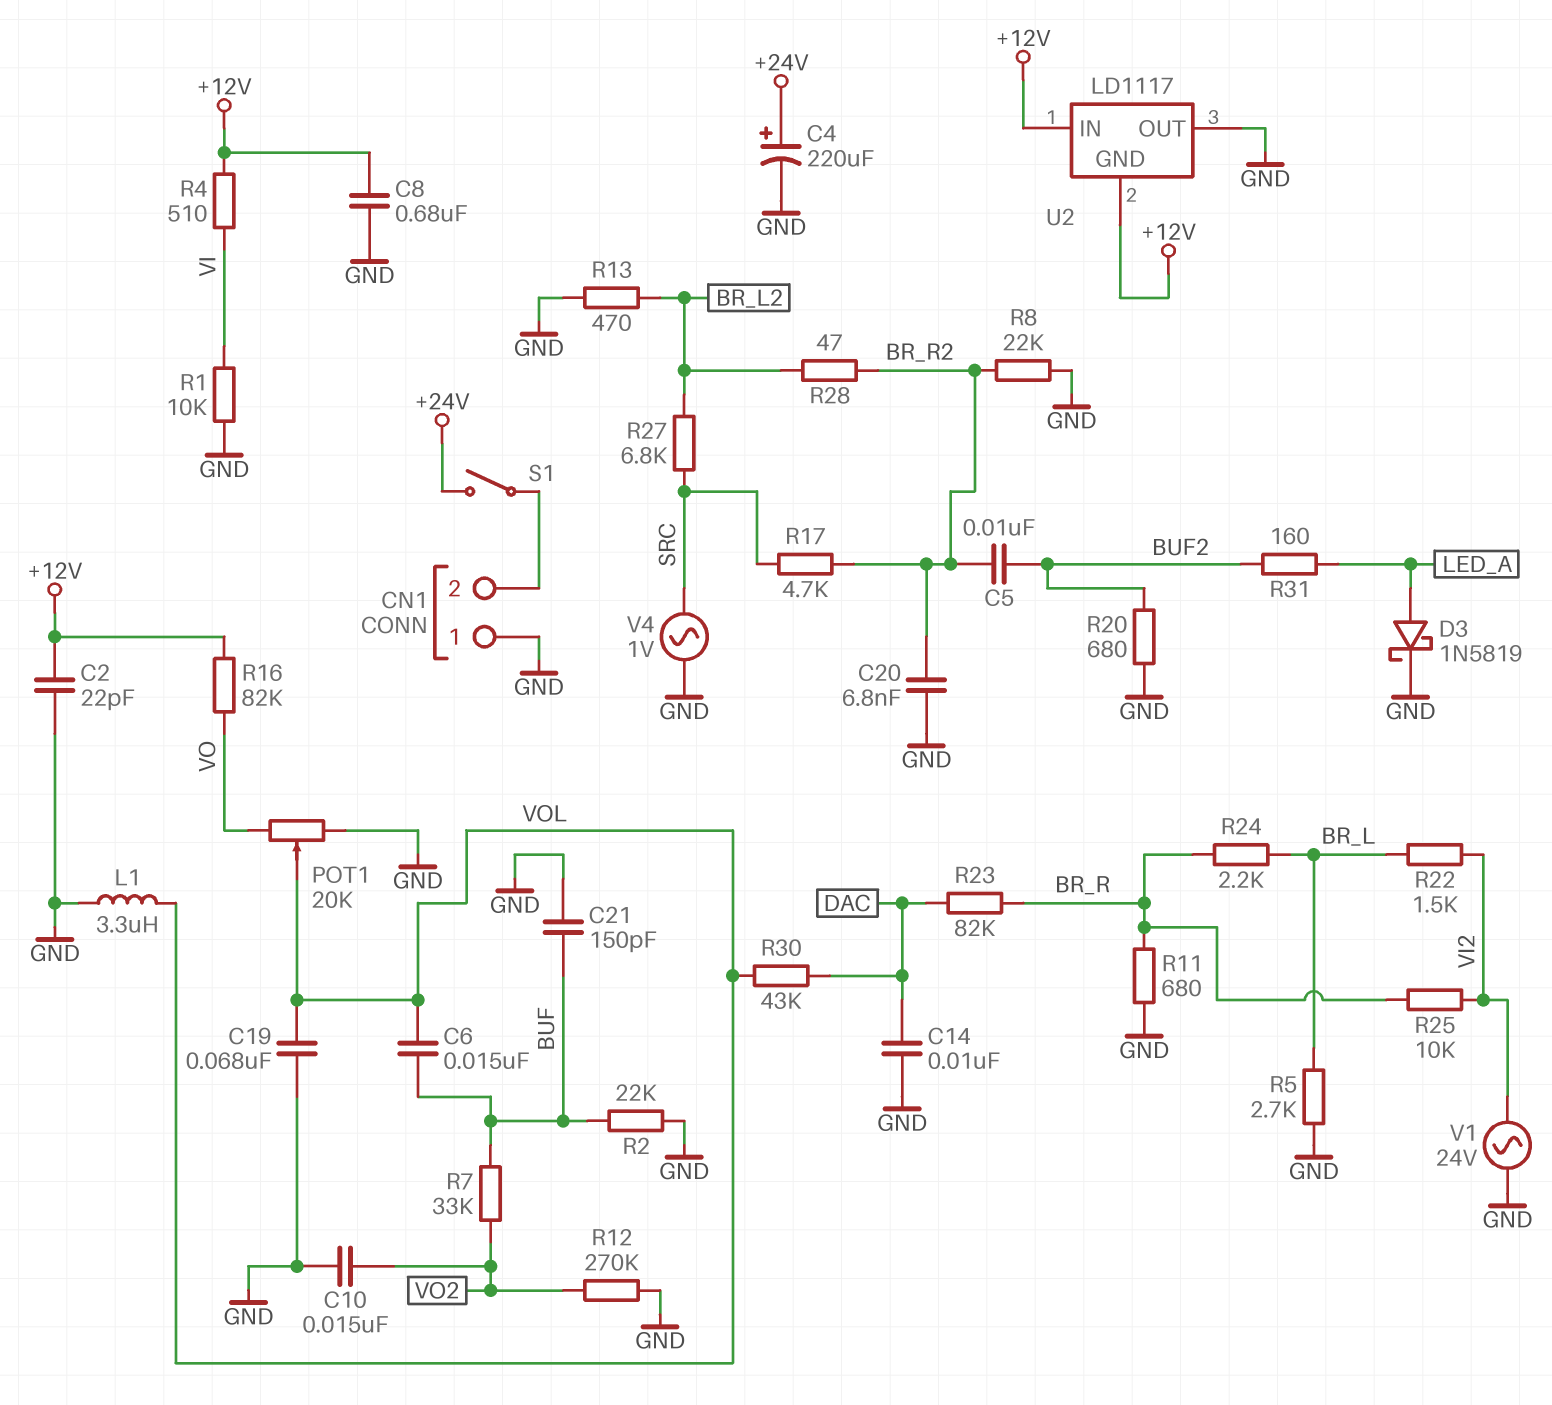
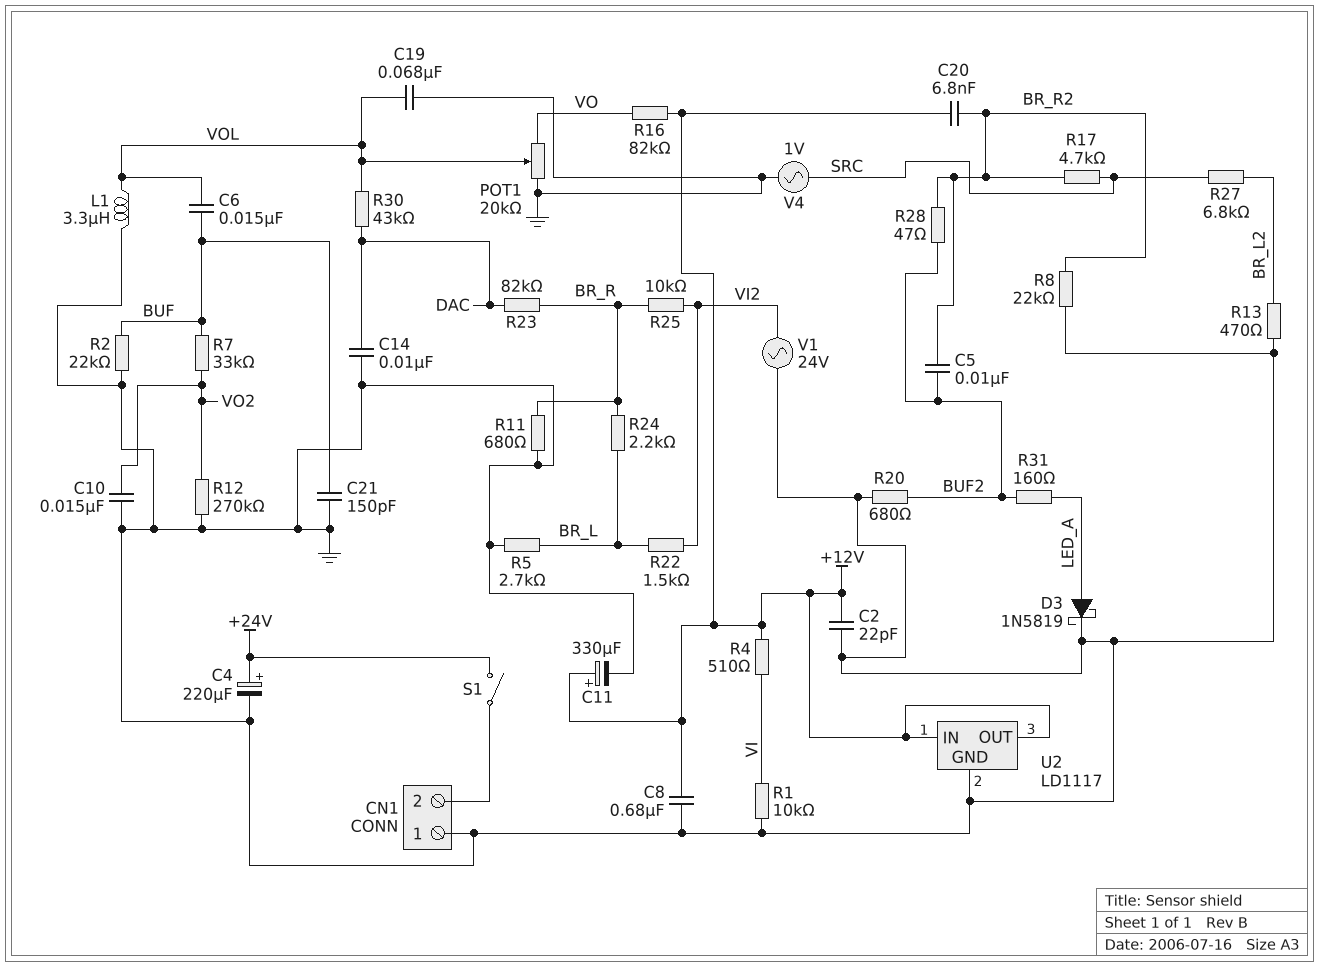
C11: none -> 330uF (plus +12V, minus GND)
C20: 6.8nF (BR_R2, GND) -> 6.8nF (+12V, BR_R2)
R28: 47 (BR_L2, BR_R2) -> 47 (BR_R2, BUF2)
U2 pin GND: +12V -> GND
U2 pin OUT: GND -> +12V

